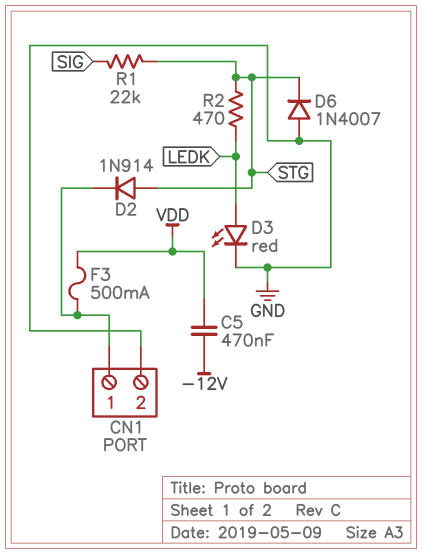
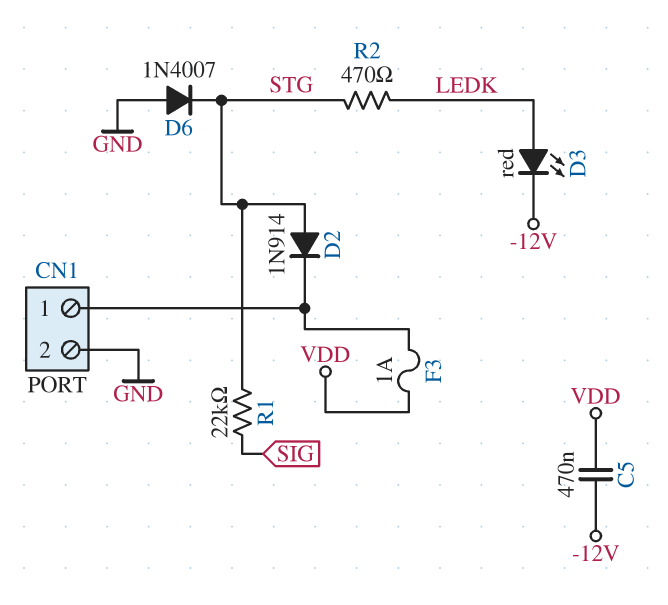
D3: LED red (A LEDK, K GND) -> LED red (A LEDK, K -12V)
F3: 500mA (CN1/1, VDD) -> 1A (CN1/1, VDD)

